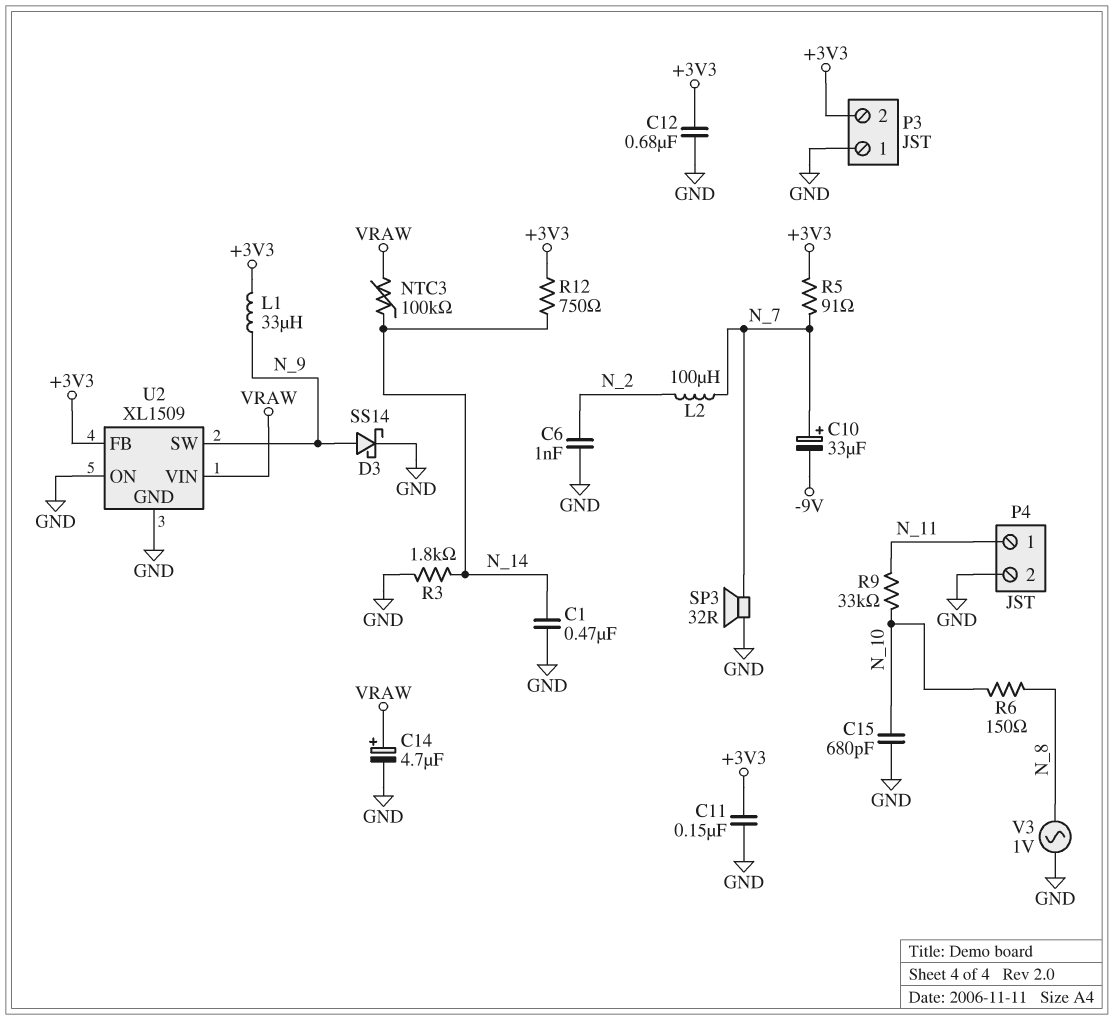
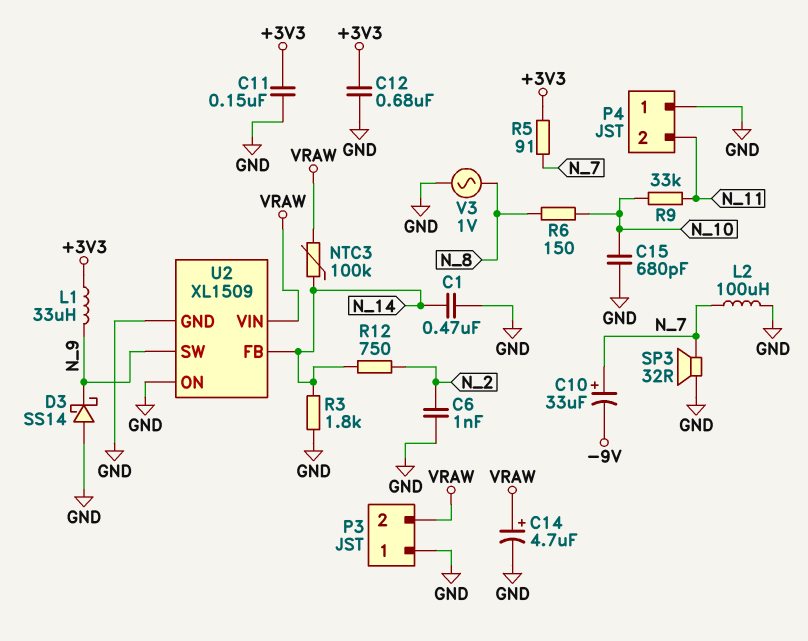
D3: schottky SS14 (A N_9, K GND) -> schottky SS14 (A GND, K N_9)
L2: 100uH (N_2, N_7) -> 100uH (GND, N_7)
P3 pin 2: +3V3 -> VRAW
P4 pin 1: N_11 -> GND
P4 pin 2: GND -> N_11
R12: 750 (+3V3, N_14) -> 750 (N_2, N_14)
U2 pin FB: +3V3 -> N_14

